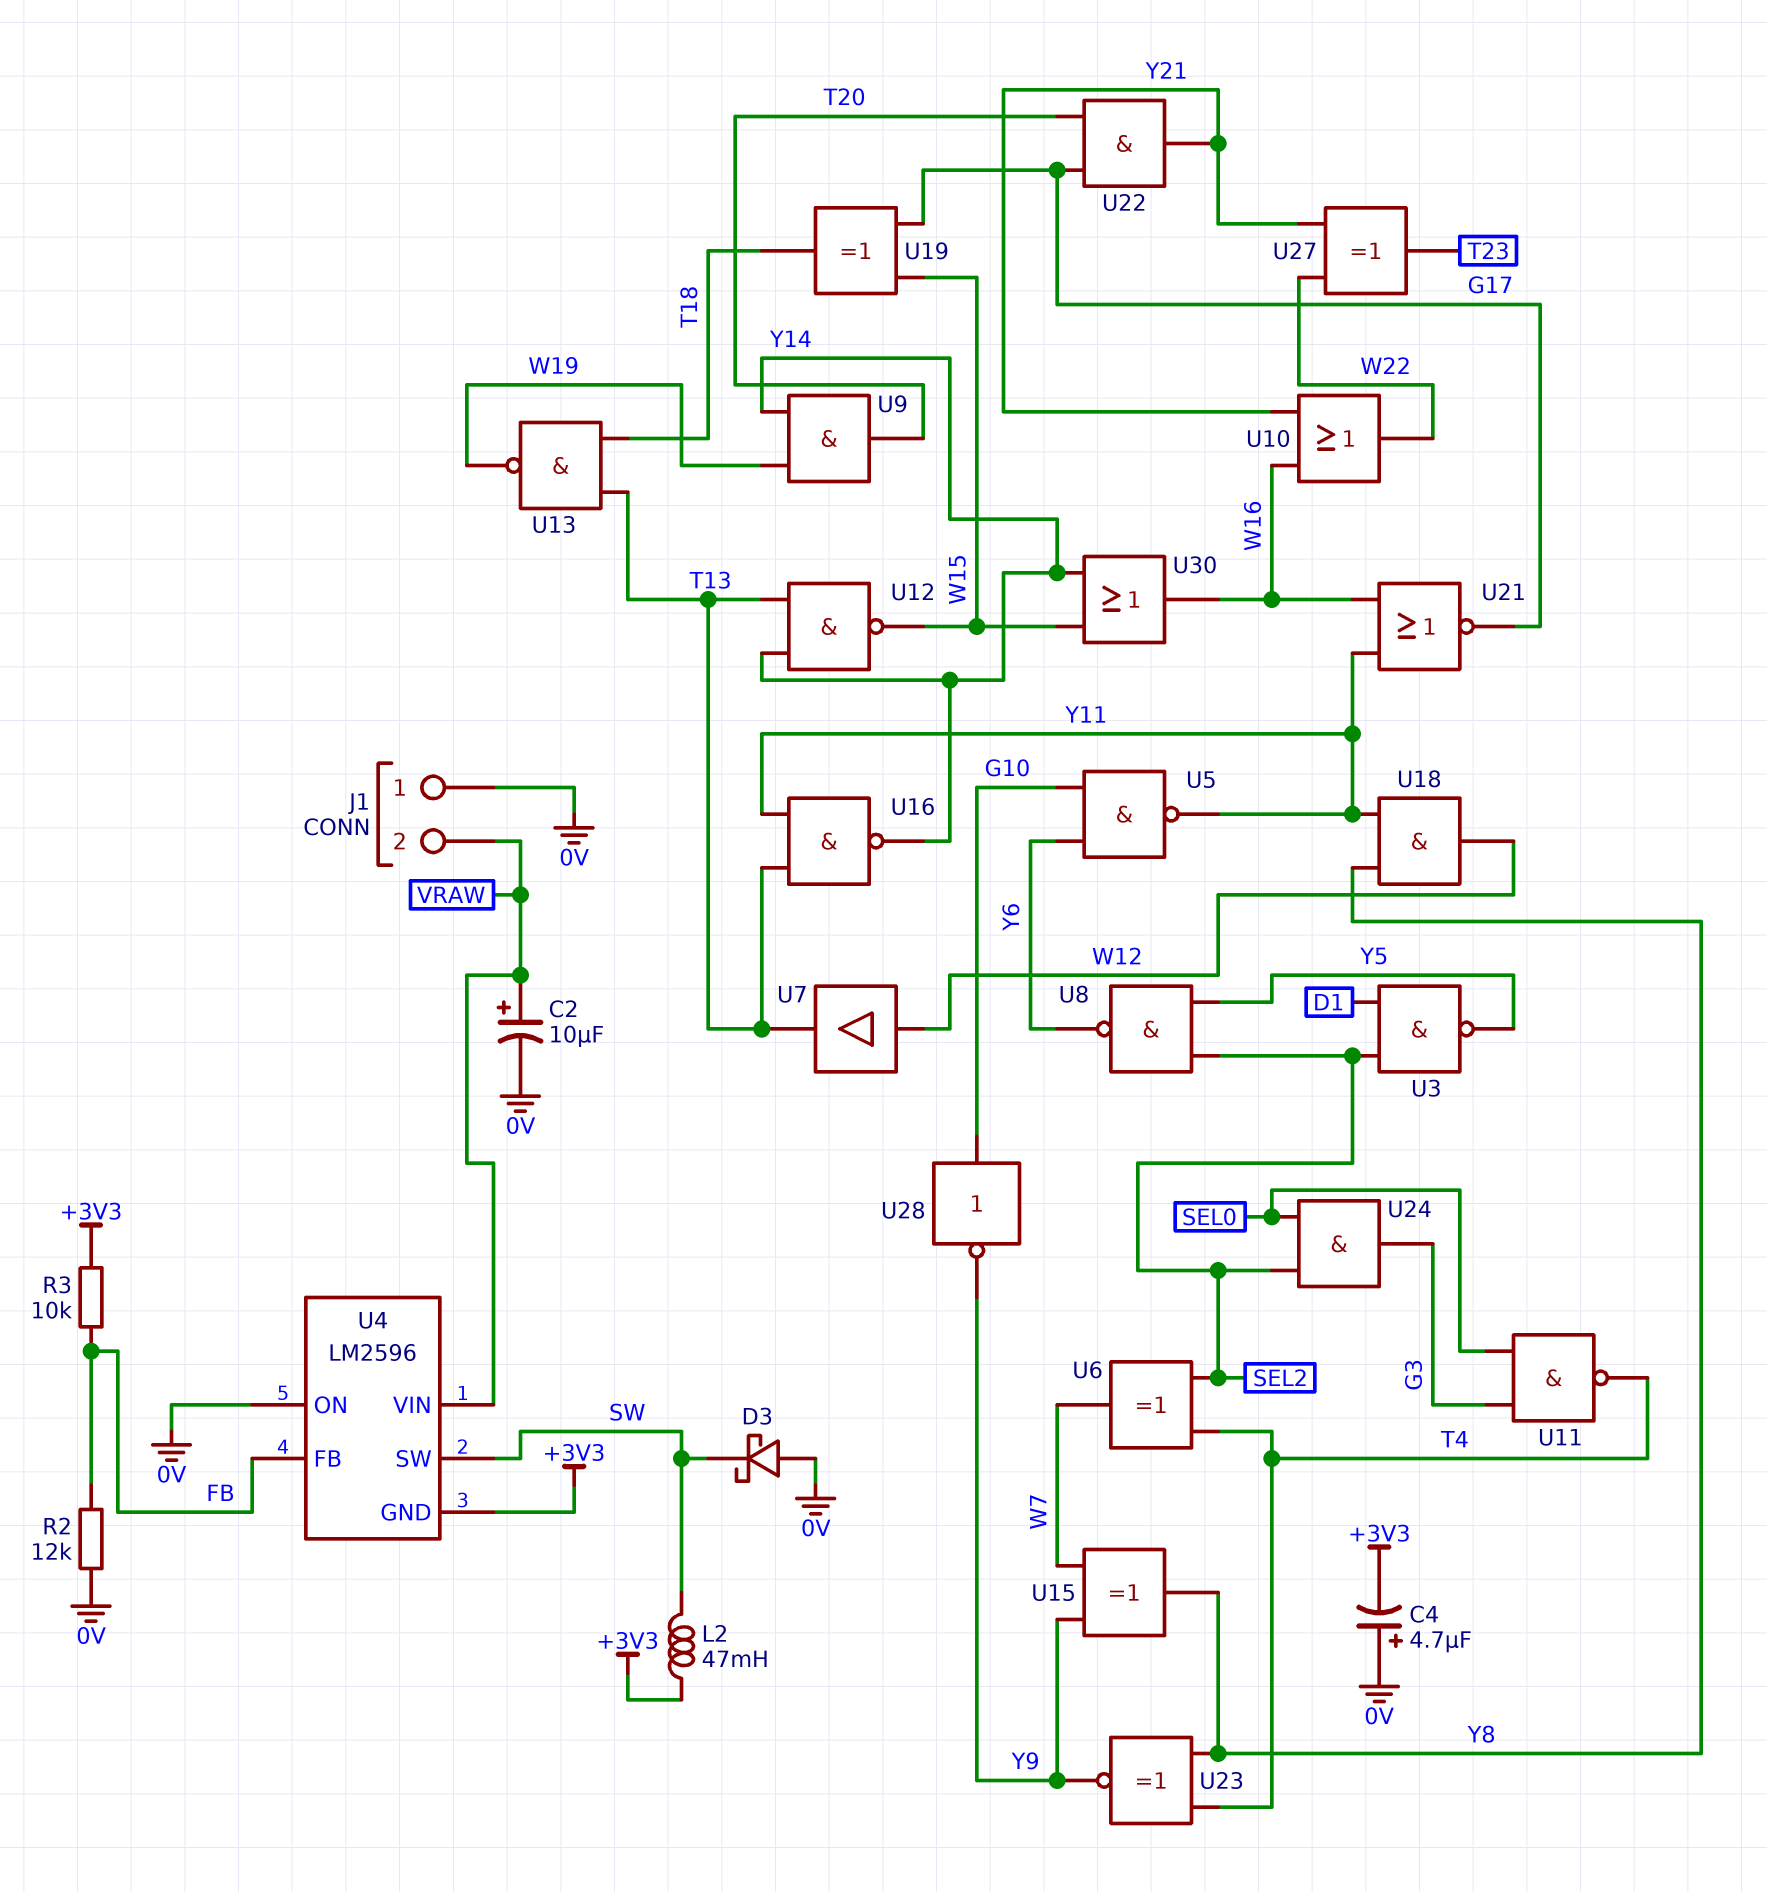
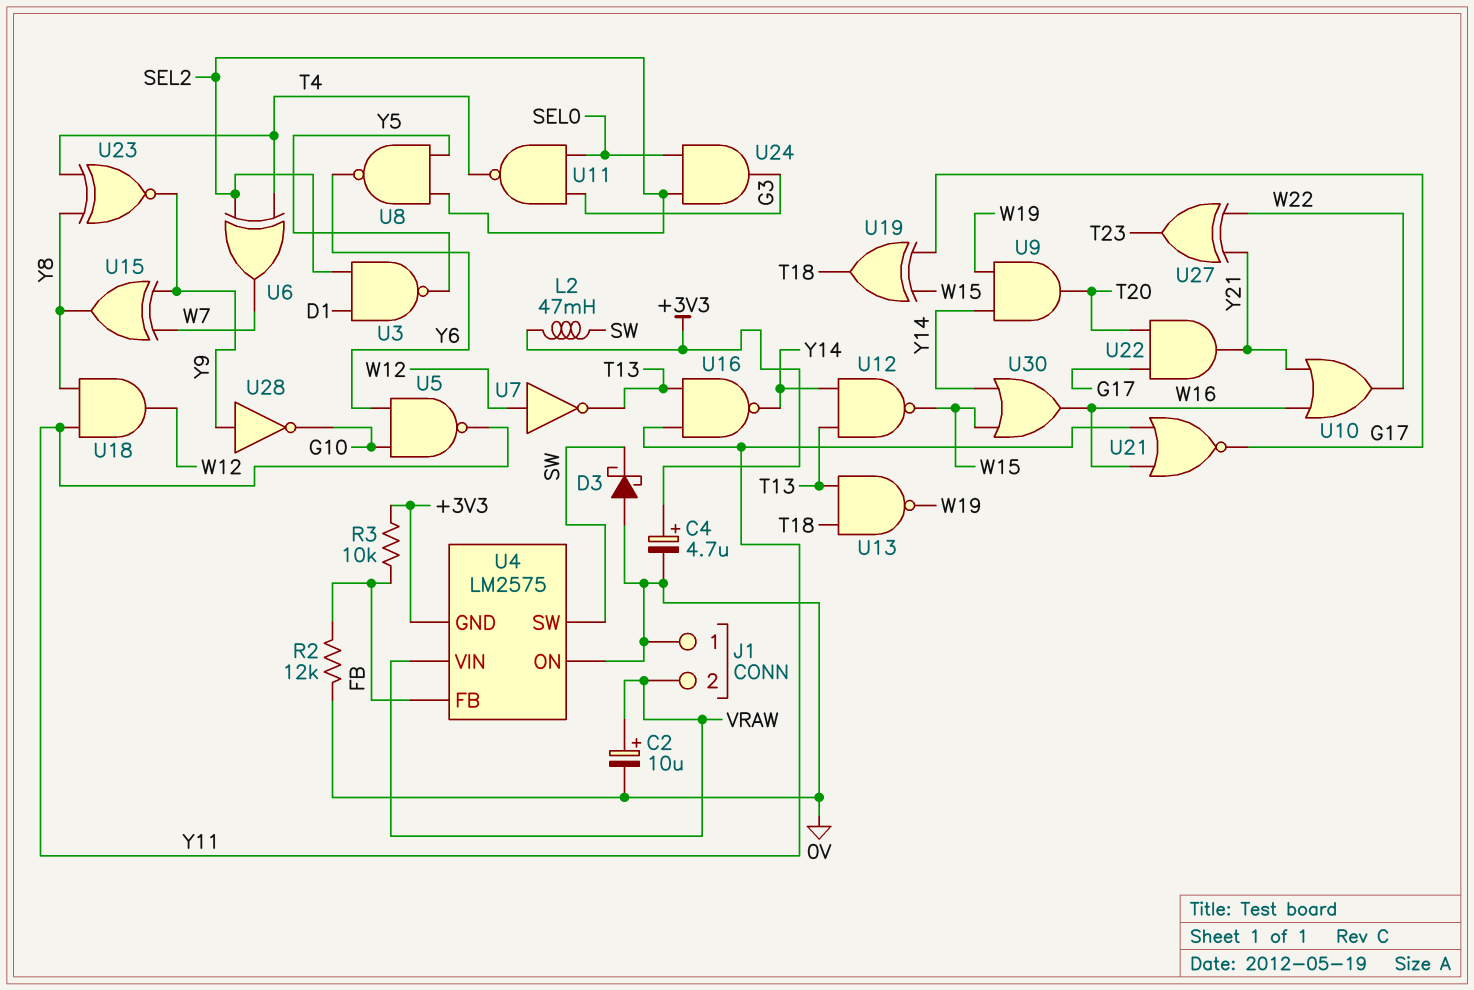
C4: 4.7uF (plus 0V, minus +3V3) -> 4.7uF (plus +3V3, minus 0V)
U4: LM2596 -> LM2575
U7: buffer (in W12, out T13) -> NOT (in W12, out T13)
U28: NOT (in G10, out Y9) -> NOT (in Y9, out G10)

